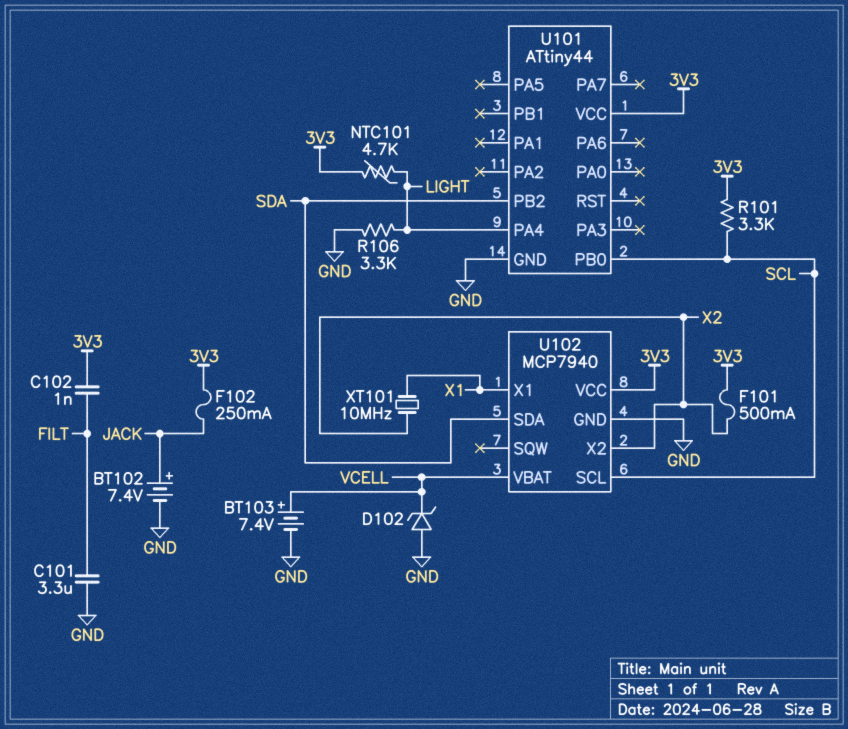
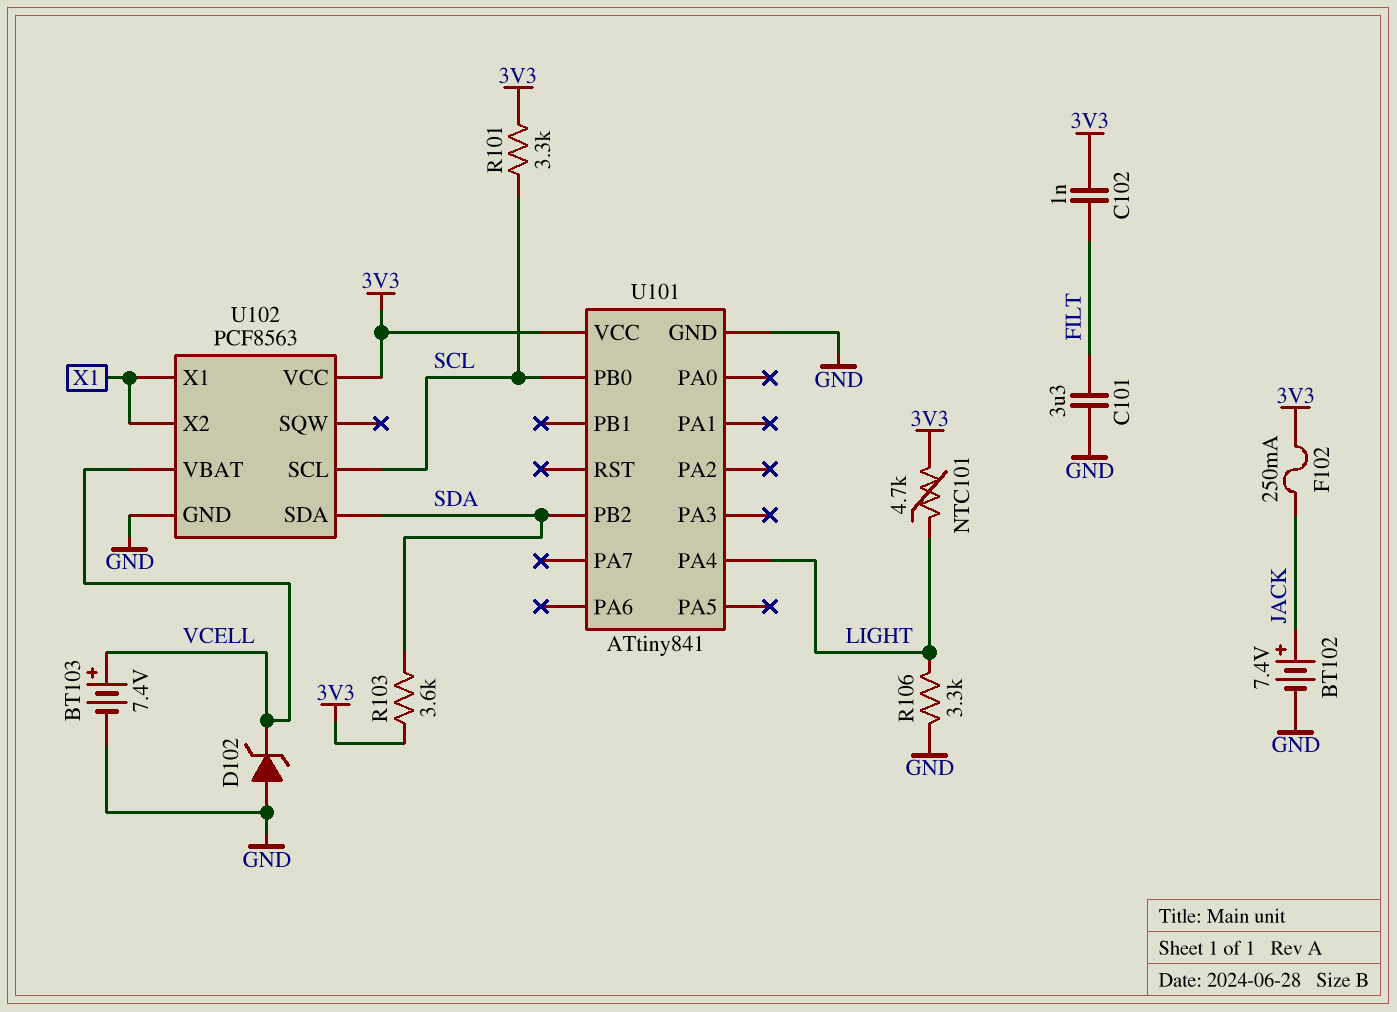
F101: 500mA (3V3, X2) -> none
R103: none -> 3.6k (3V3, SDA)
U101: ATtiny44 -> ATtiny841
U102: MCP7940 -> PCF8563
U102 pin X2: X2 -> X1
XT101: 10MHz (X1, X2) -> none

